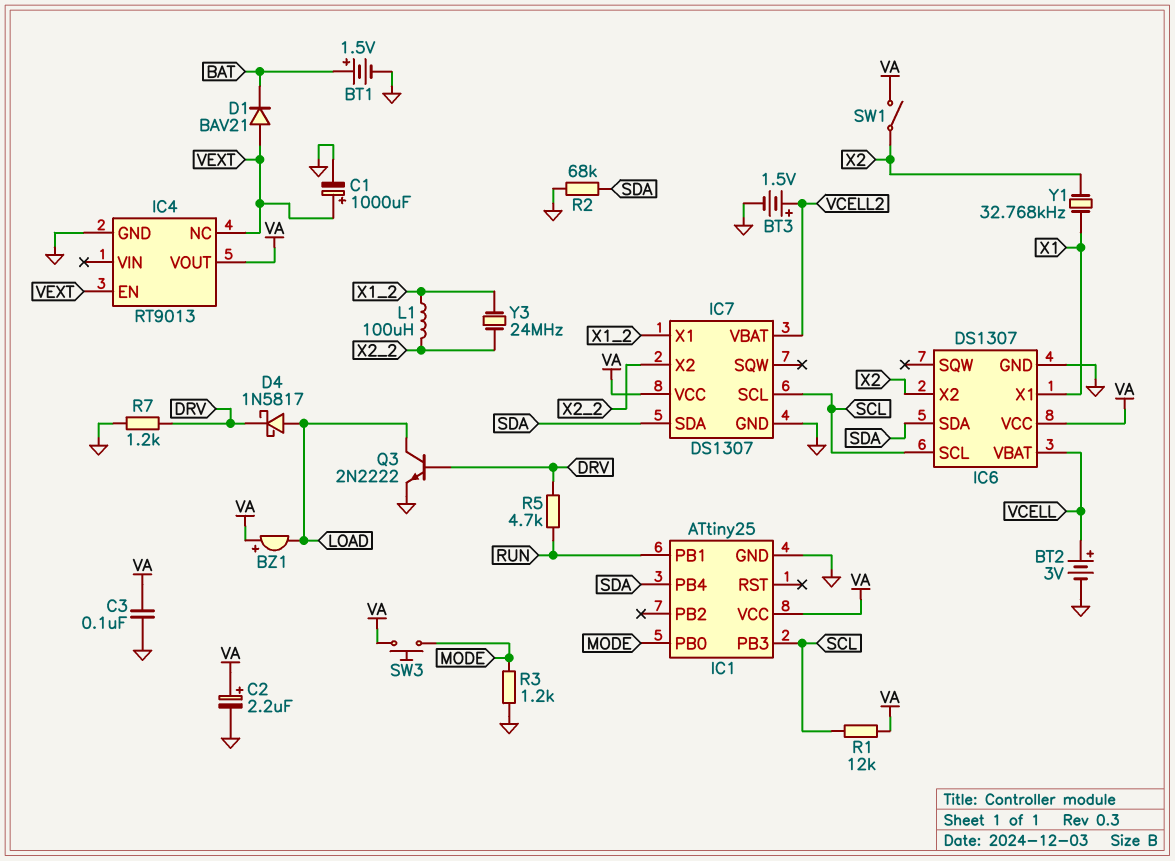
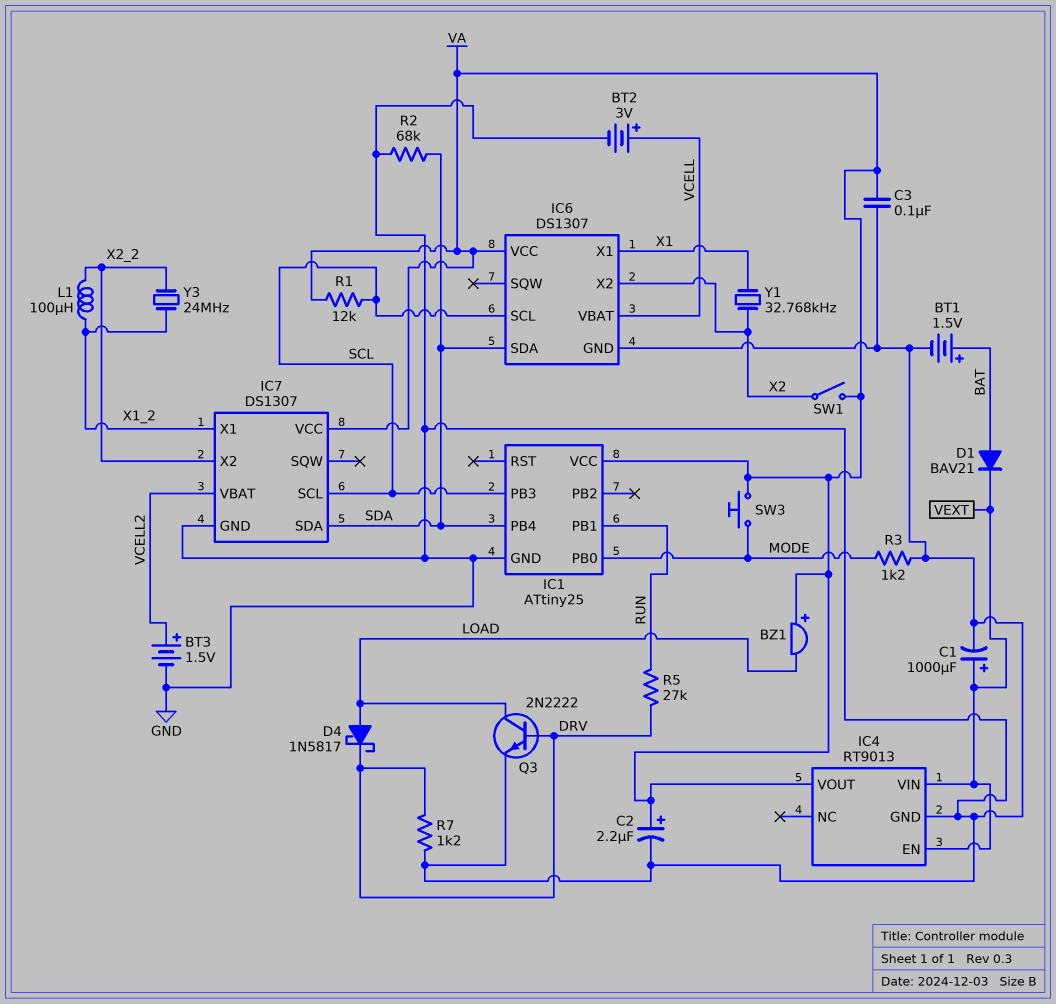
D1: diode BAV21 (A VEXT, K BAT) -> diode BAV21 (A BAT, K VEXT)
IC4 pin NC: VEXT -> none
IC4 pin VIN: none -> VEXT
R5: 4.7k (DRV, RUN) -> 27k (DRV, RUN)

